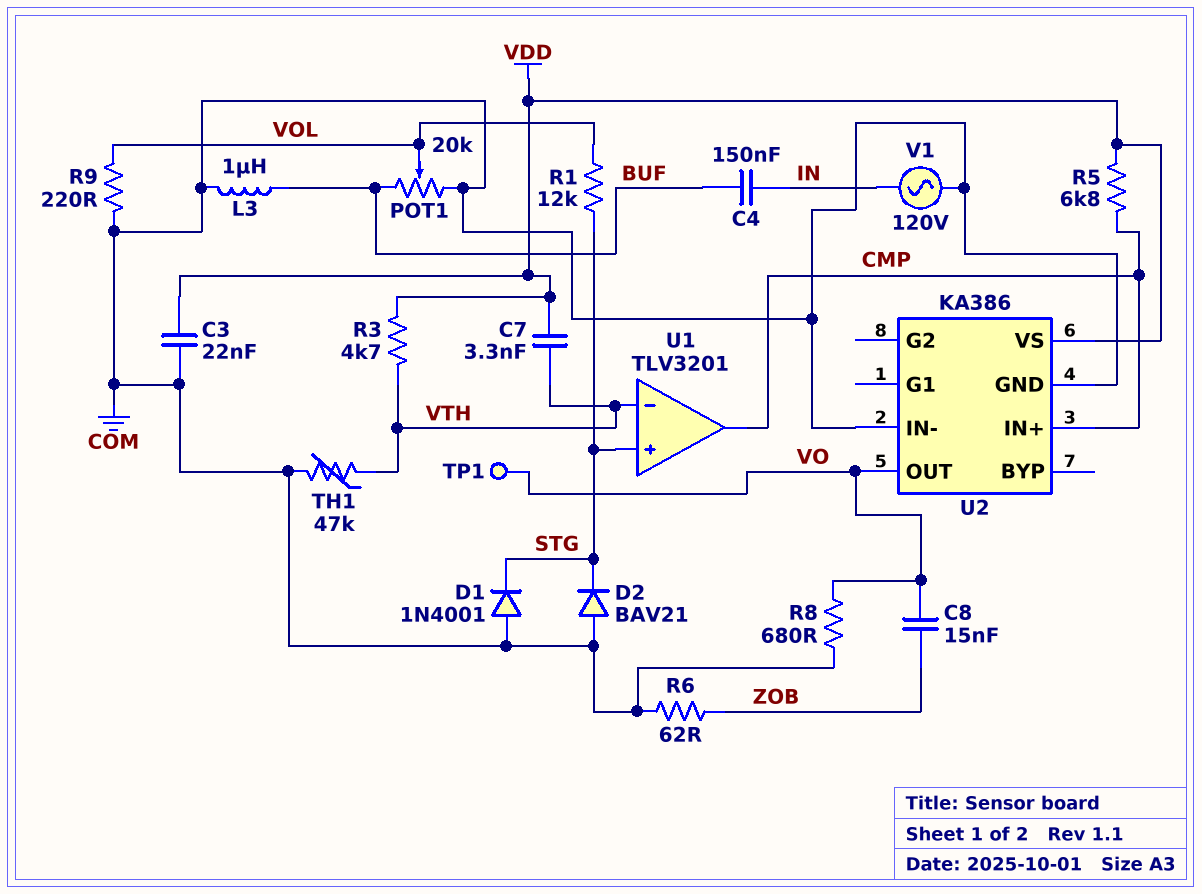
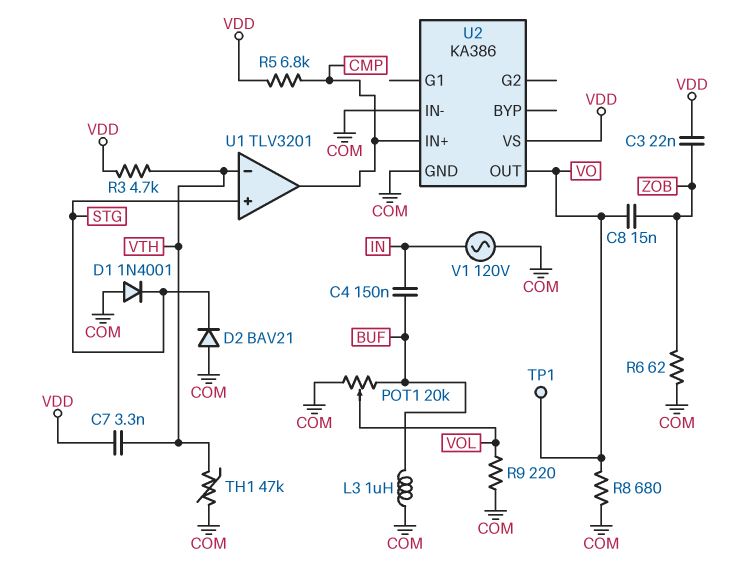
C3: 22nF (COM, VDD) -> 22nF (VDD, ZOB)
R1: 12k (STG, VOL) -> none

